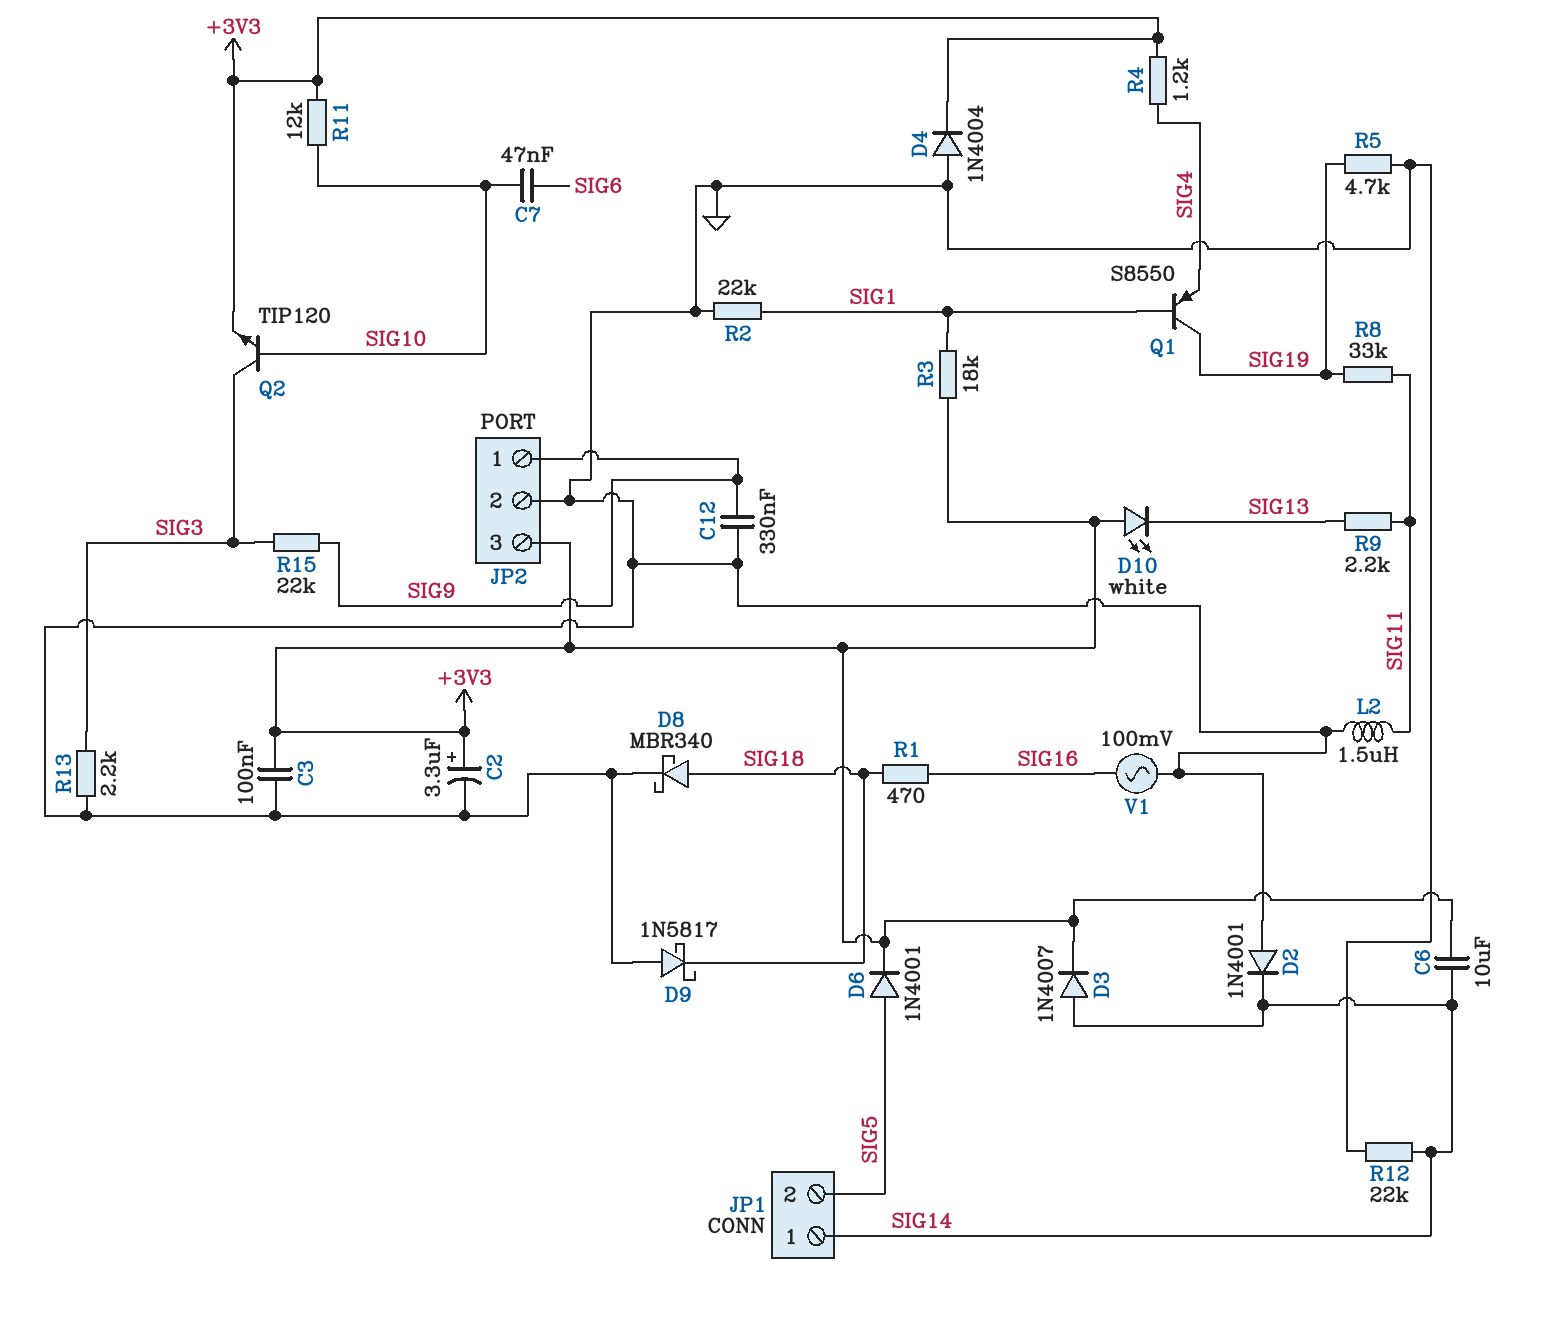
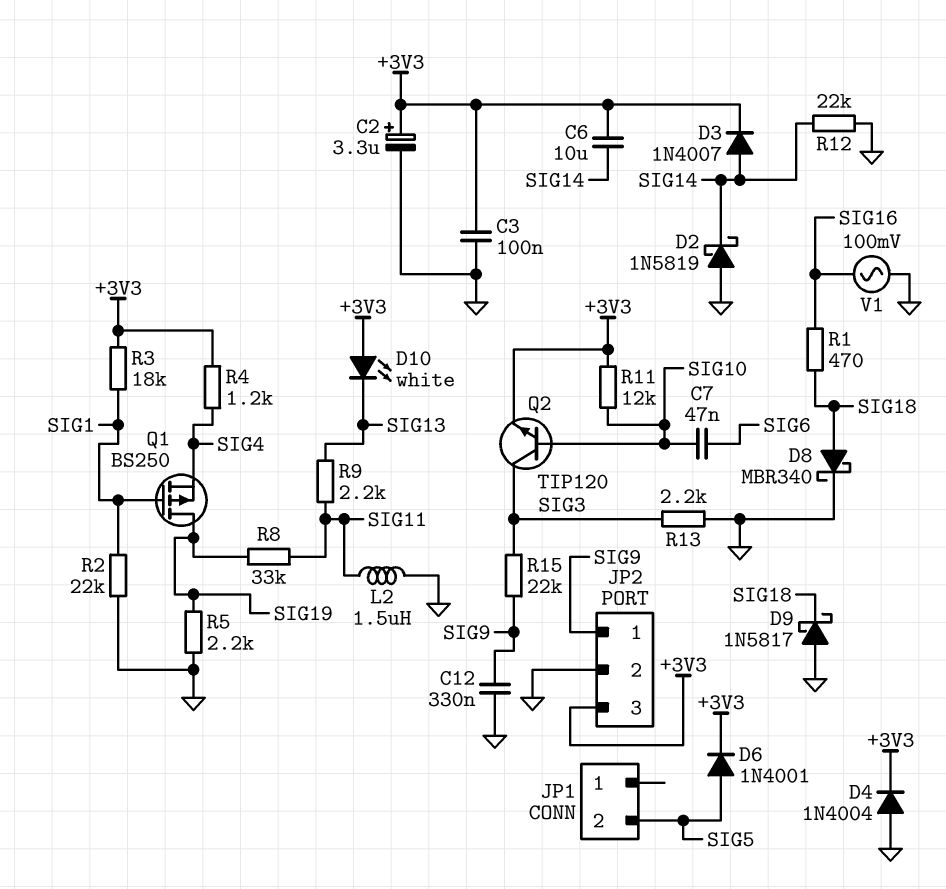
D2: diode 1N4001 (A GND, K SIG14) -> schottky 1N5819 (A GND, K SIG14)
JP1 pin 1: SIG14 -> none
Q1: PNP S8550 (B SIG1, C SIG19, E SIG4) -> PMOS BS250 (G SIG1, D SIG19, S SIG4)
R5: 4.7k (GND, SIG19) -> 2.2k (GND, SIG19)

